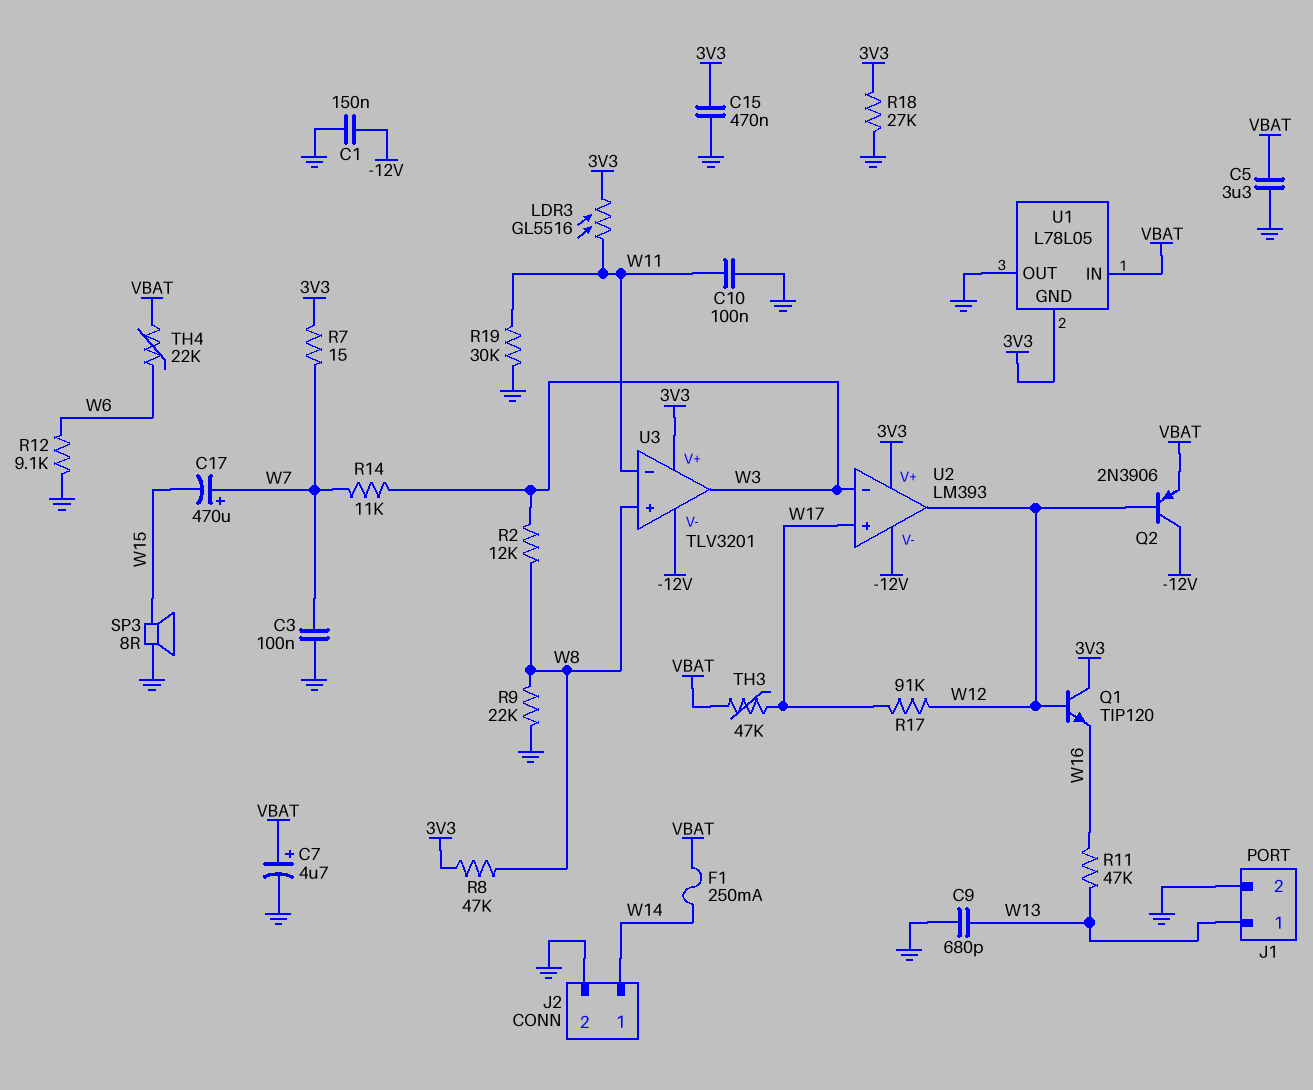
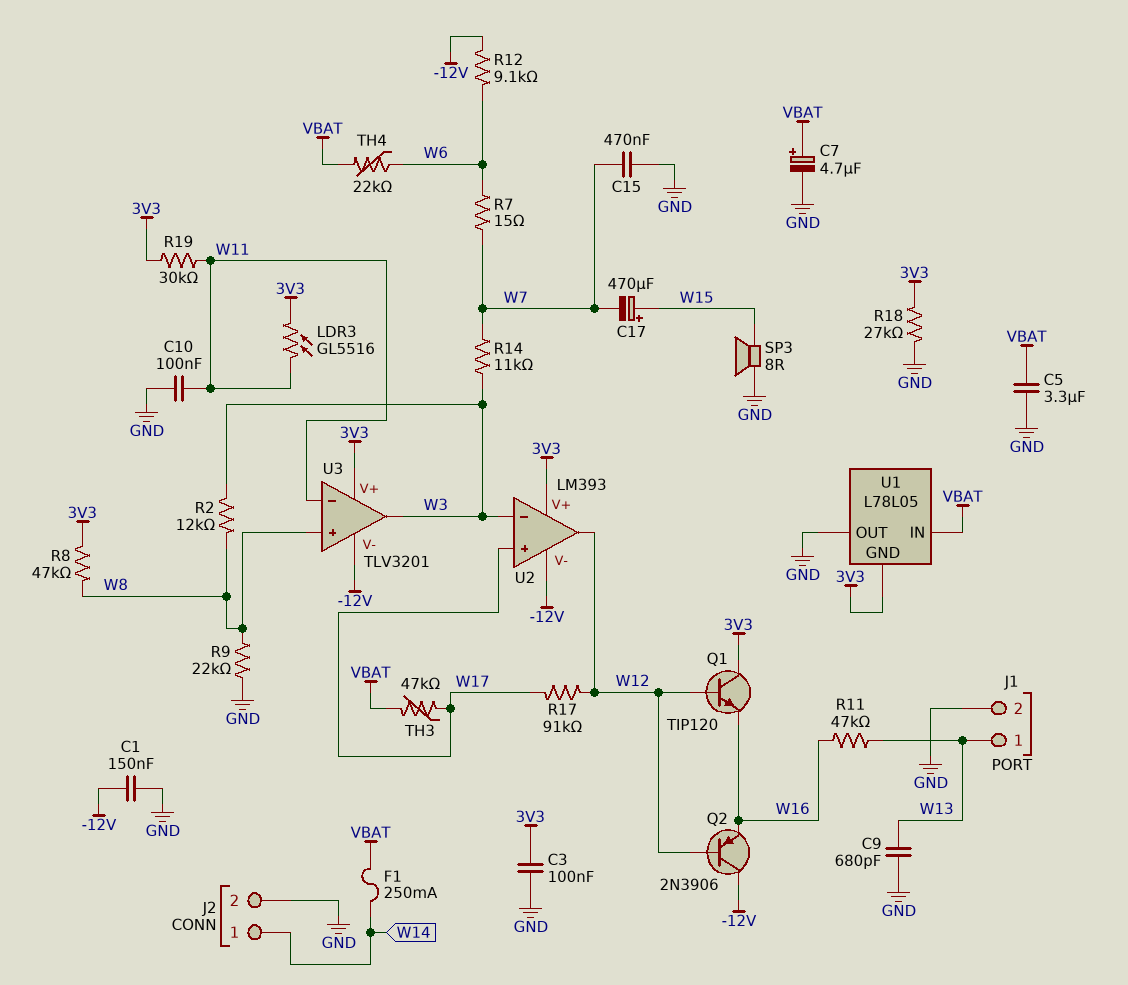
C3: 100nF (GND, W7) -> 100nF (3V3, GND)
C15: 470nF (3V3, GND) -> 470nF (GND, W7)
C17: 470uF (plus W7, minus W15) -> 470uF (plus W15, minus W7)
Q2: PNP 2N3906 (B W12, C -12V, E VBAT) -> PNP 2N3906 (B W12, C -12V, E W16)
R7: 15 (3V3, W7) -> 15 (W6, W7)
R12: 9.1k (GND, W6) -> 9.1k (-12V, W6)
R19: 30k (GND, W11) -> 30k (3V3, W11)

